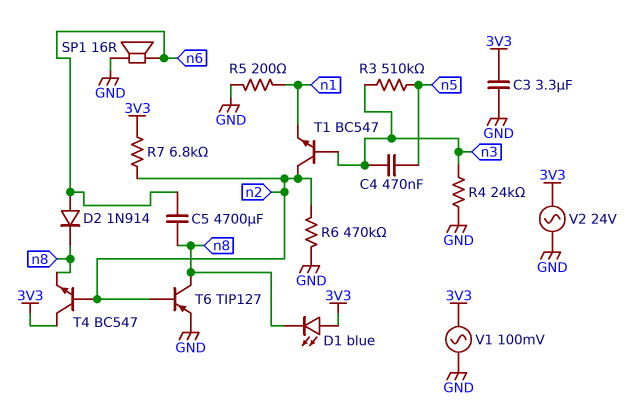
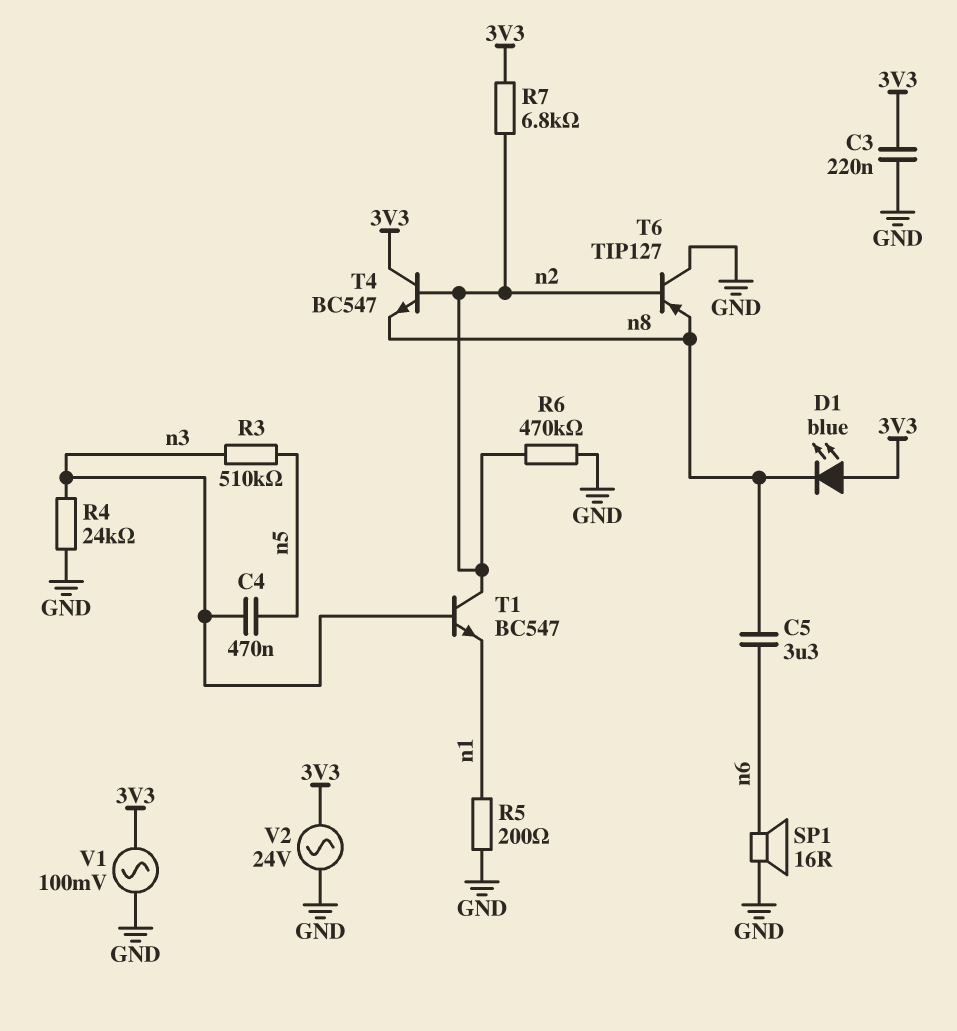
C3: 3.3uF (3V3, GND) -> 220nF (3V3, GND)
C5: 4700uF (n6, n8) -> 3.3uF (n6, n8)
D2: diode 1N914 (A n6, K n8) -> none
T6: PNP TIP127 (B n2, C n8, E GND) -> PNP TIP127 (B n2, C GND, E n8)

